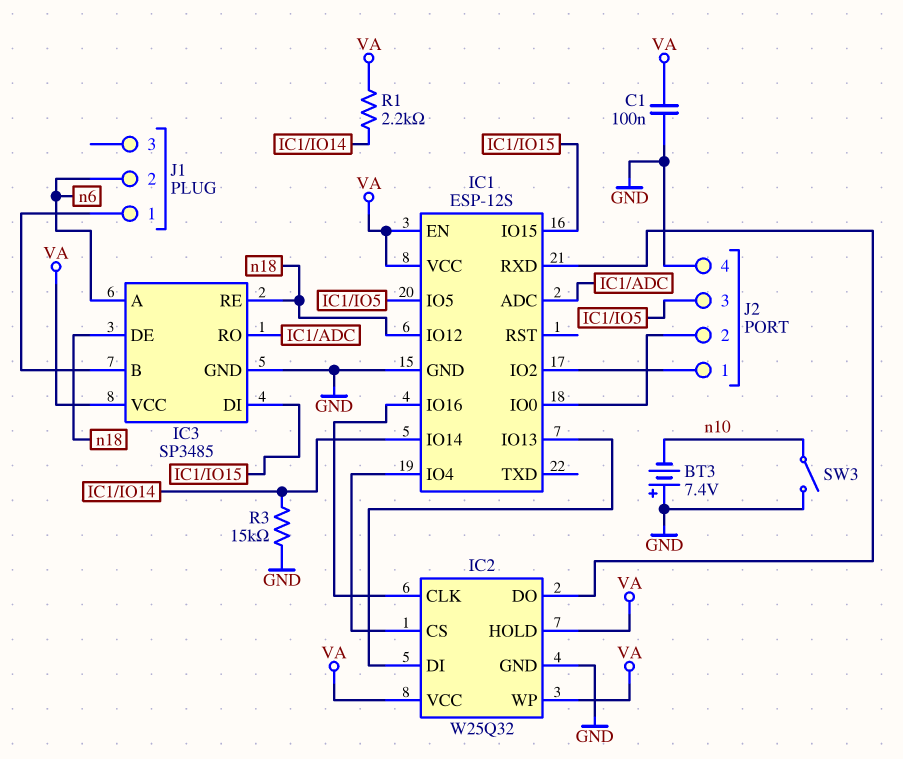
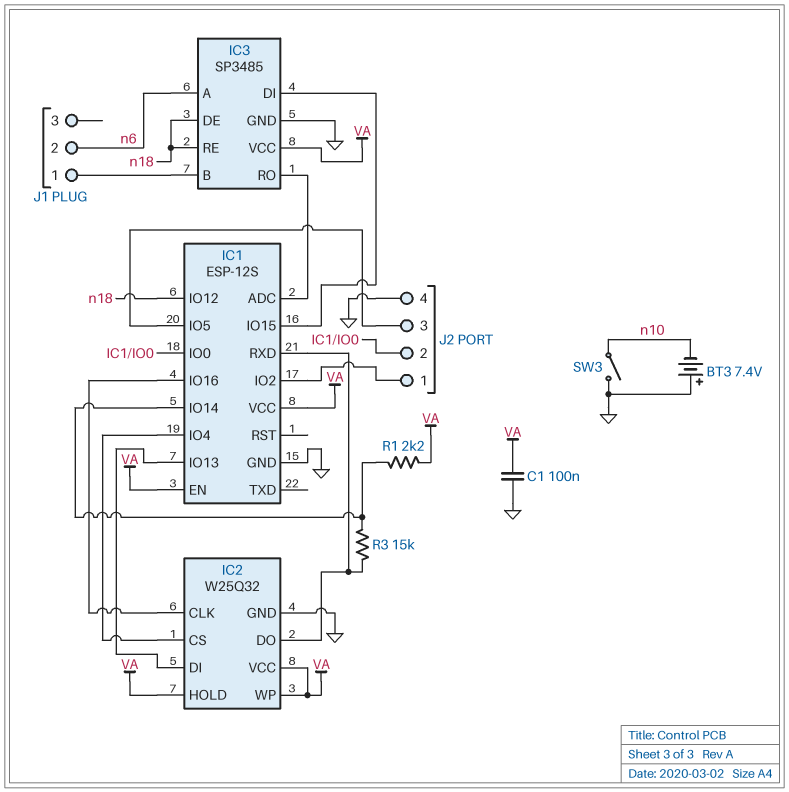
R3: 15k (GND, IC1/IO14) -> 15k (IC1/IO14, IC1/RXD)

